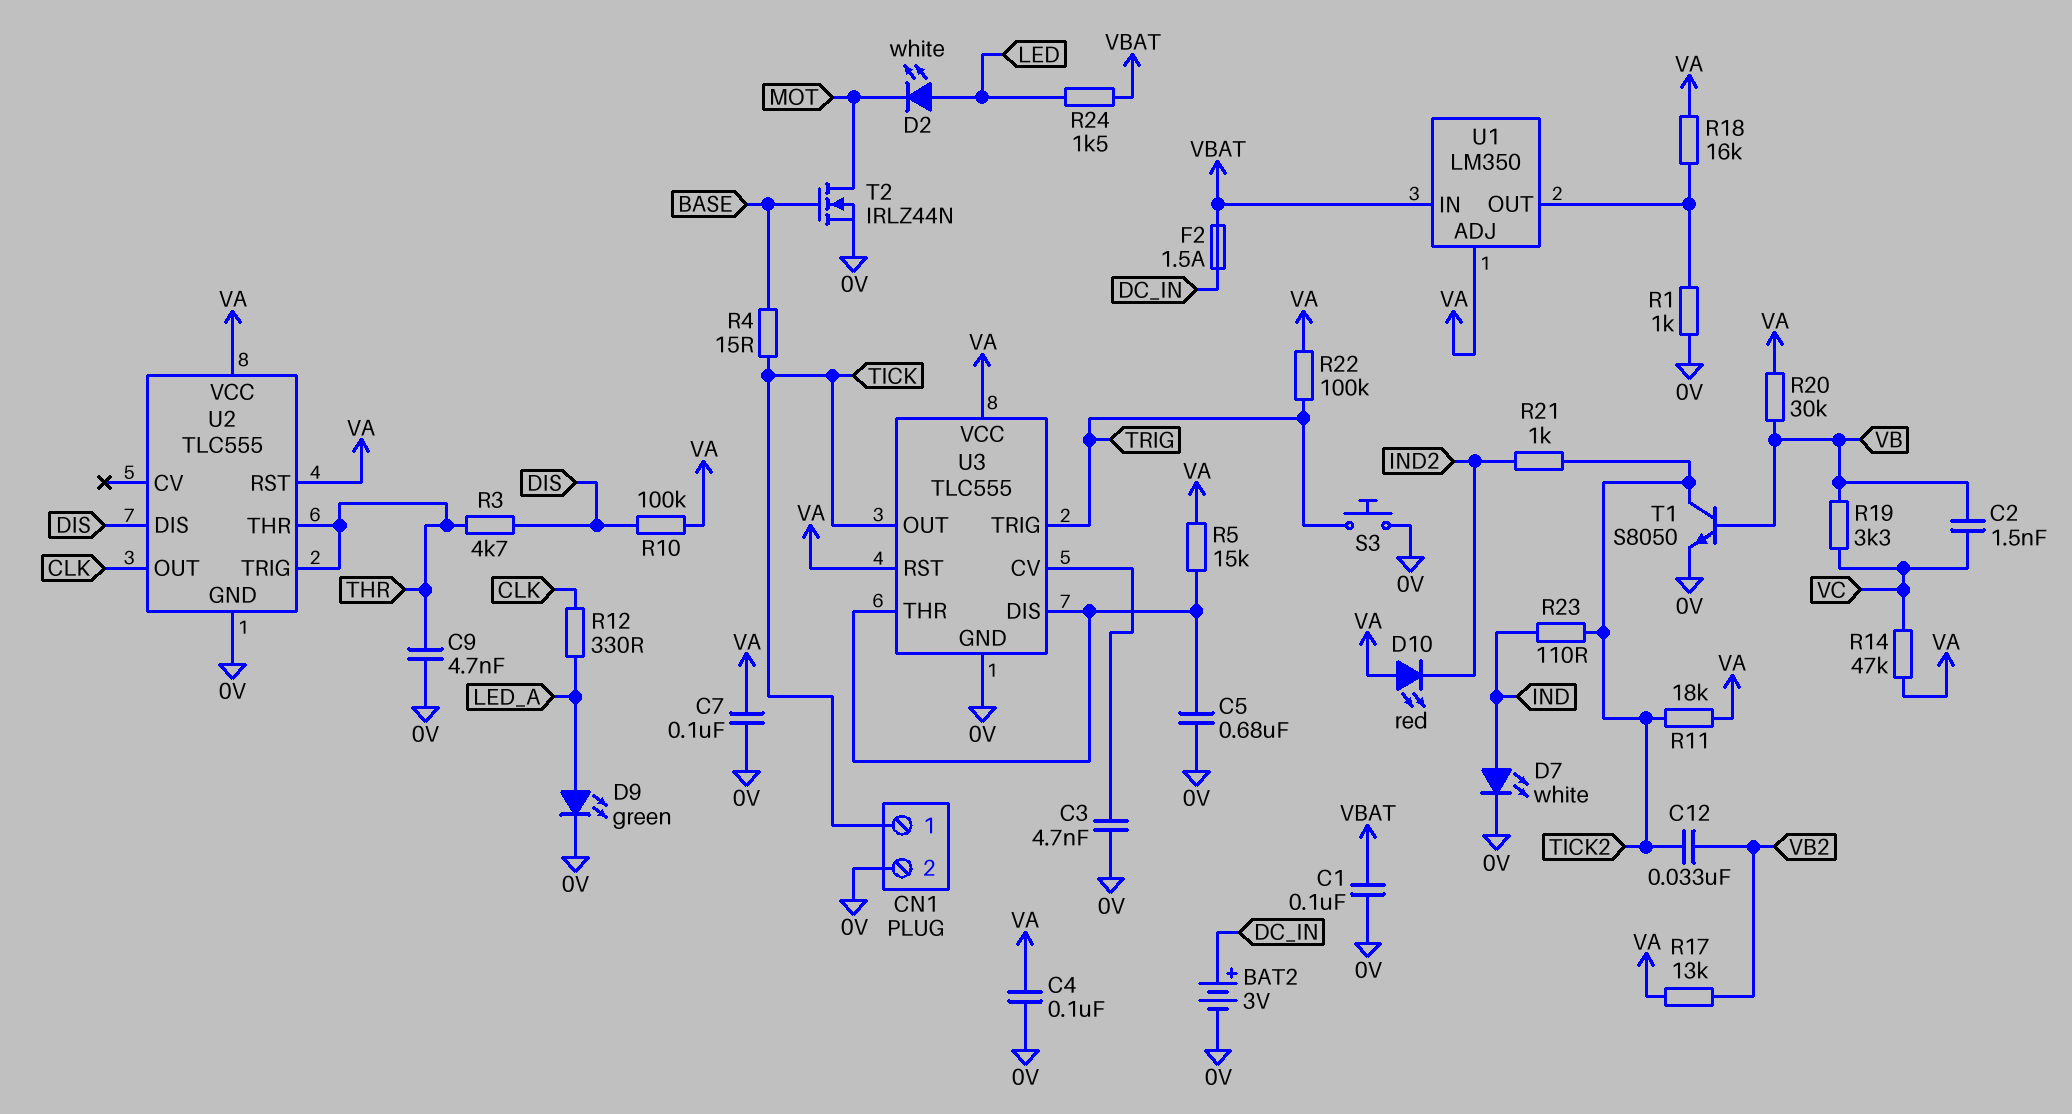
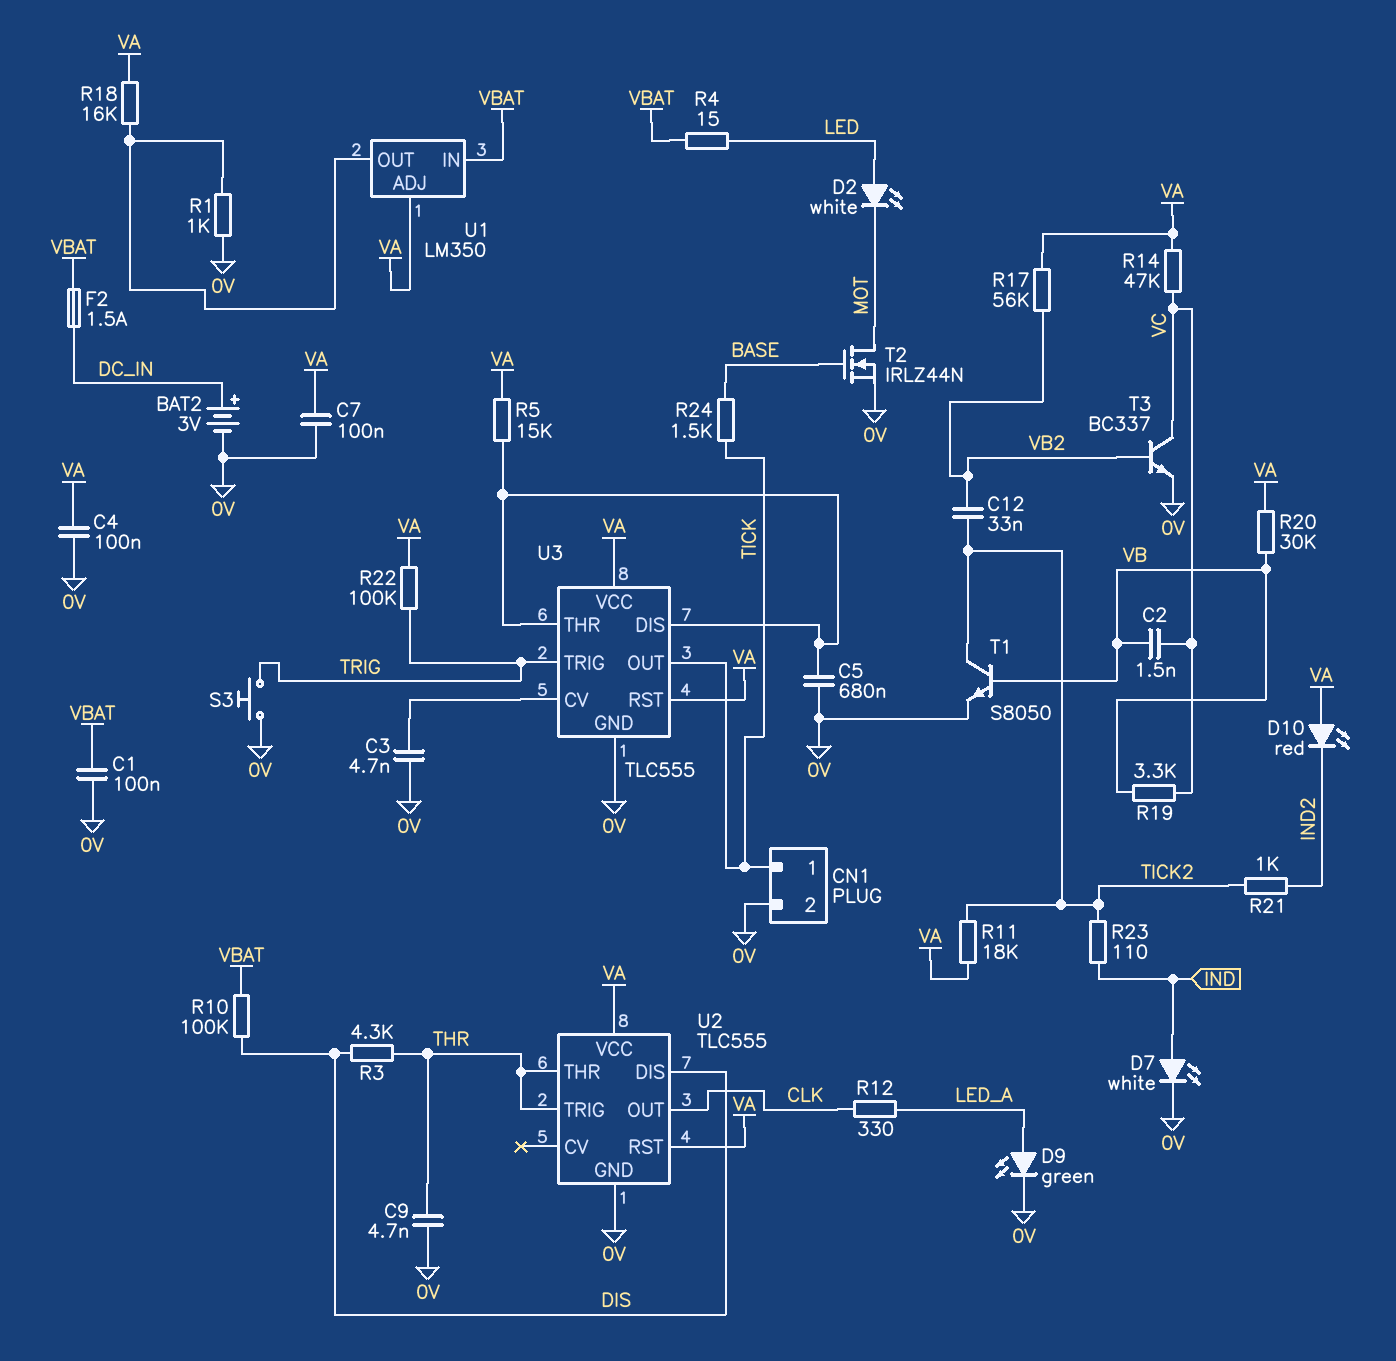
R3: 4.7k (DIS, THR) -> 4.3k (DIS, THR)
R4: 15 (BASE, TICK) -> 15 (LED, VBAT)
R10: 100k (DIS, VA) -> 100k (DIS, VBAT)
R17: 13k (VA, VB2) -> 56k (VA, VB2)
R24: 1.5k (LED, VBAT) -> 1.5k (BASE, TICK)
T3: none -> NPN BC337 (B VB2, C VC, E 0V)

